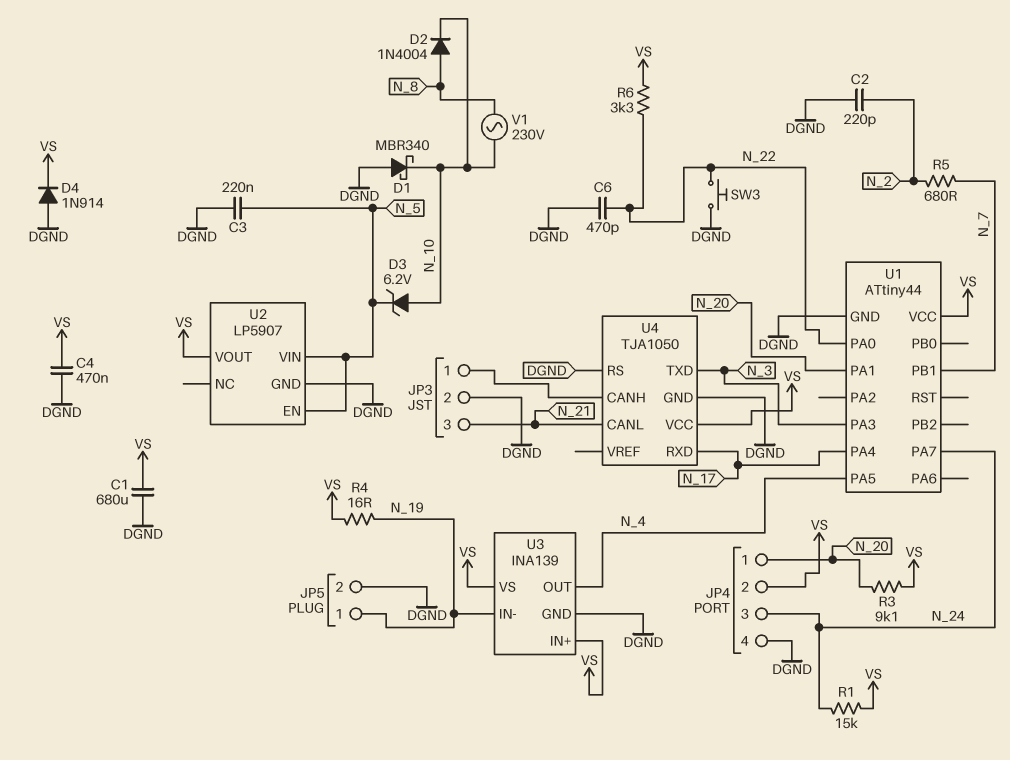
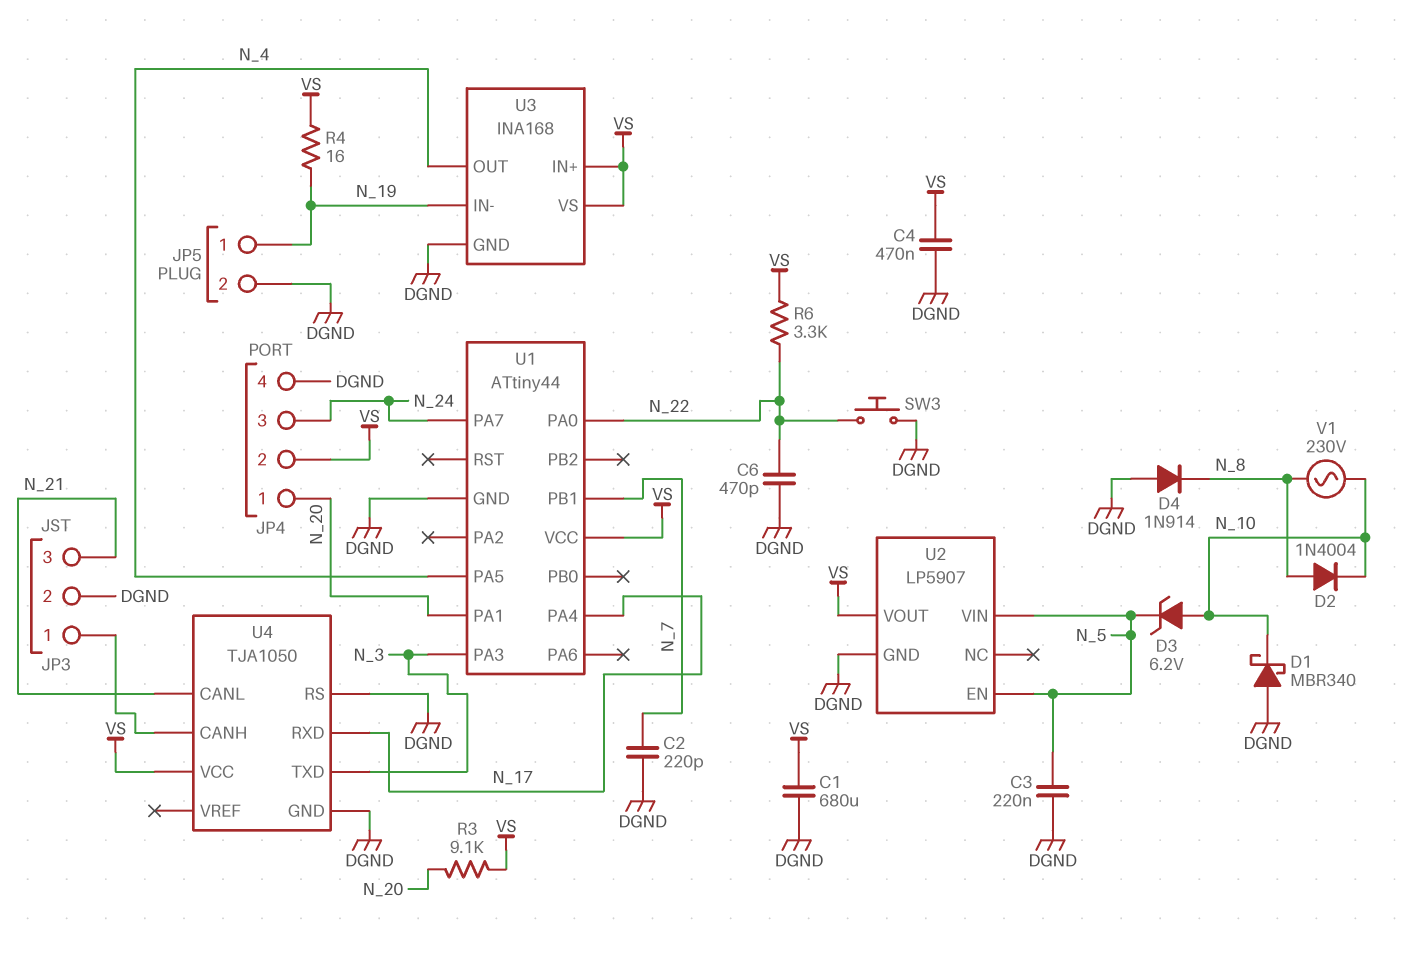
C2: 220pF (DGND, N_2) -> 220pF (DGND, N_7)
D4: diode 1N914 (A DGND, K VS) -> diode 1N914 (A DGND, K N_8)
R1: 15k (N_24, VS) -> none
R5: 680 (N_2, N_7) -> none
U3: INA139 -> INA168

